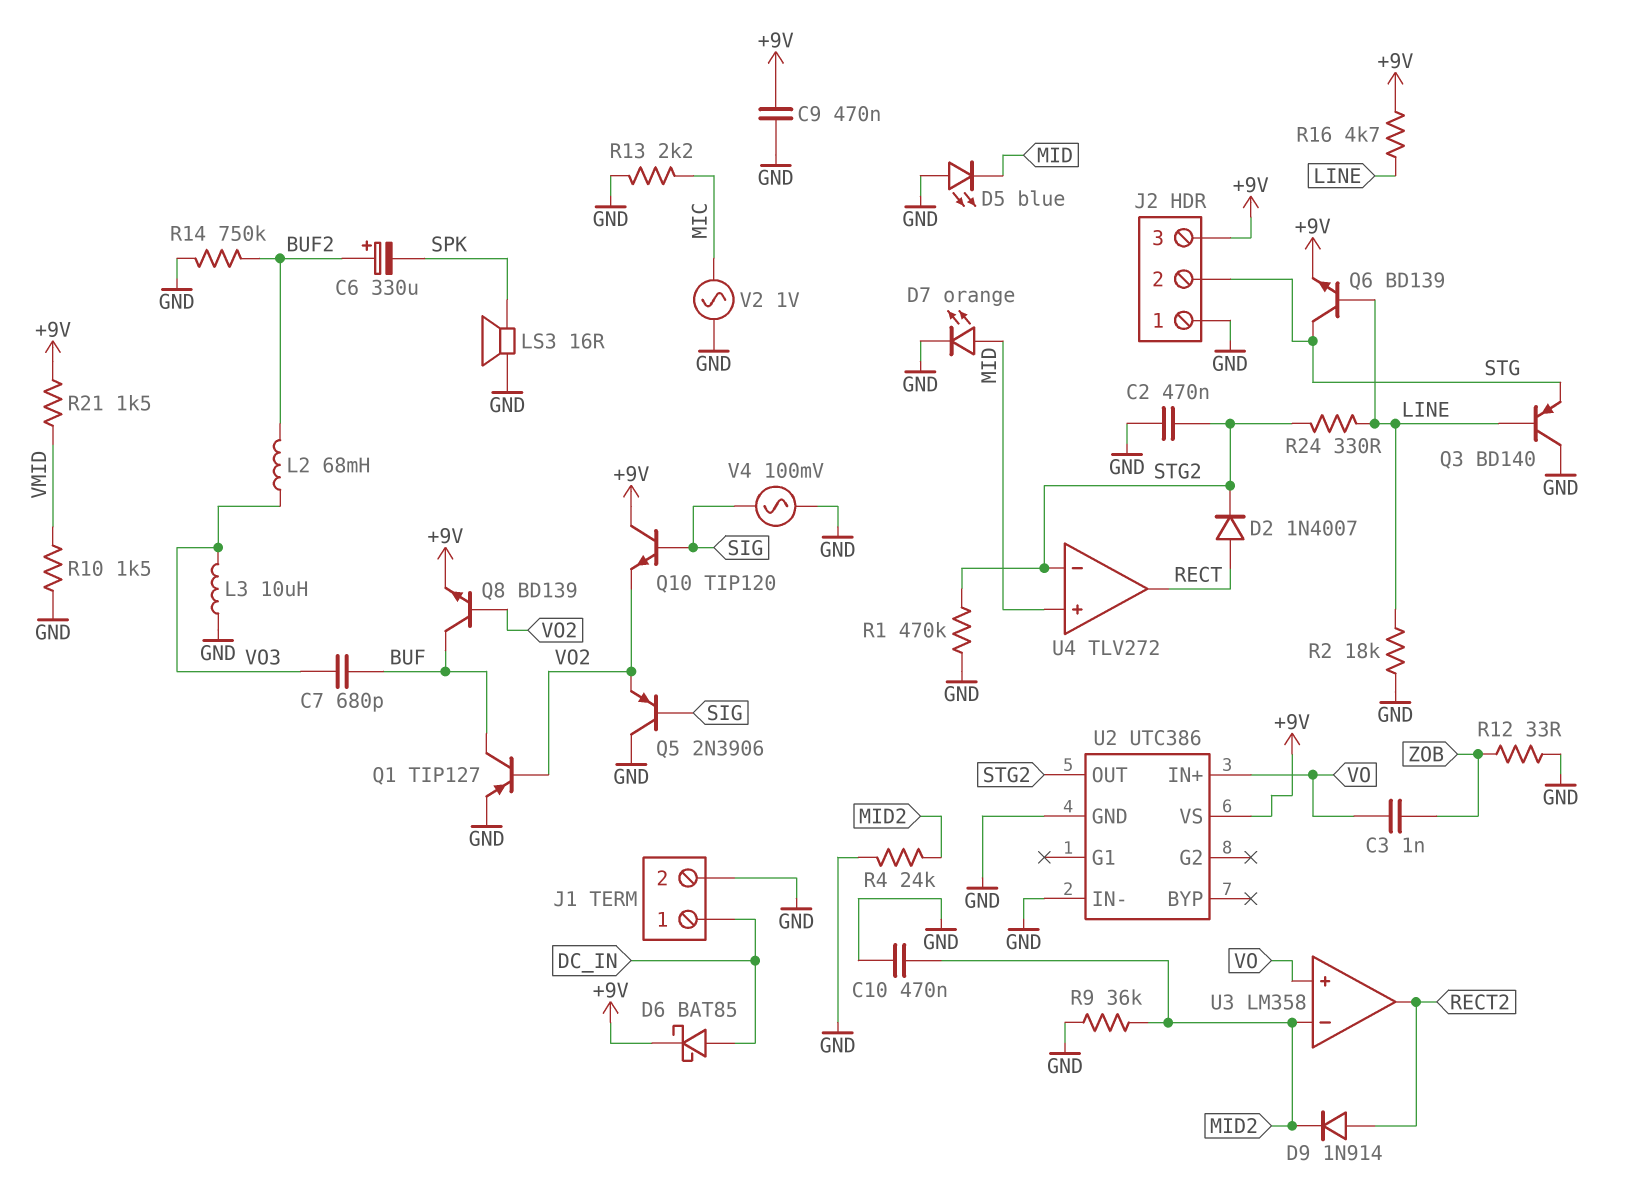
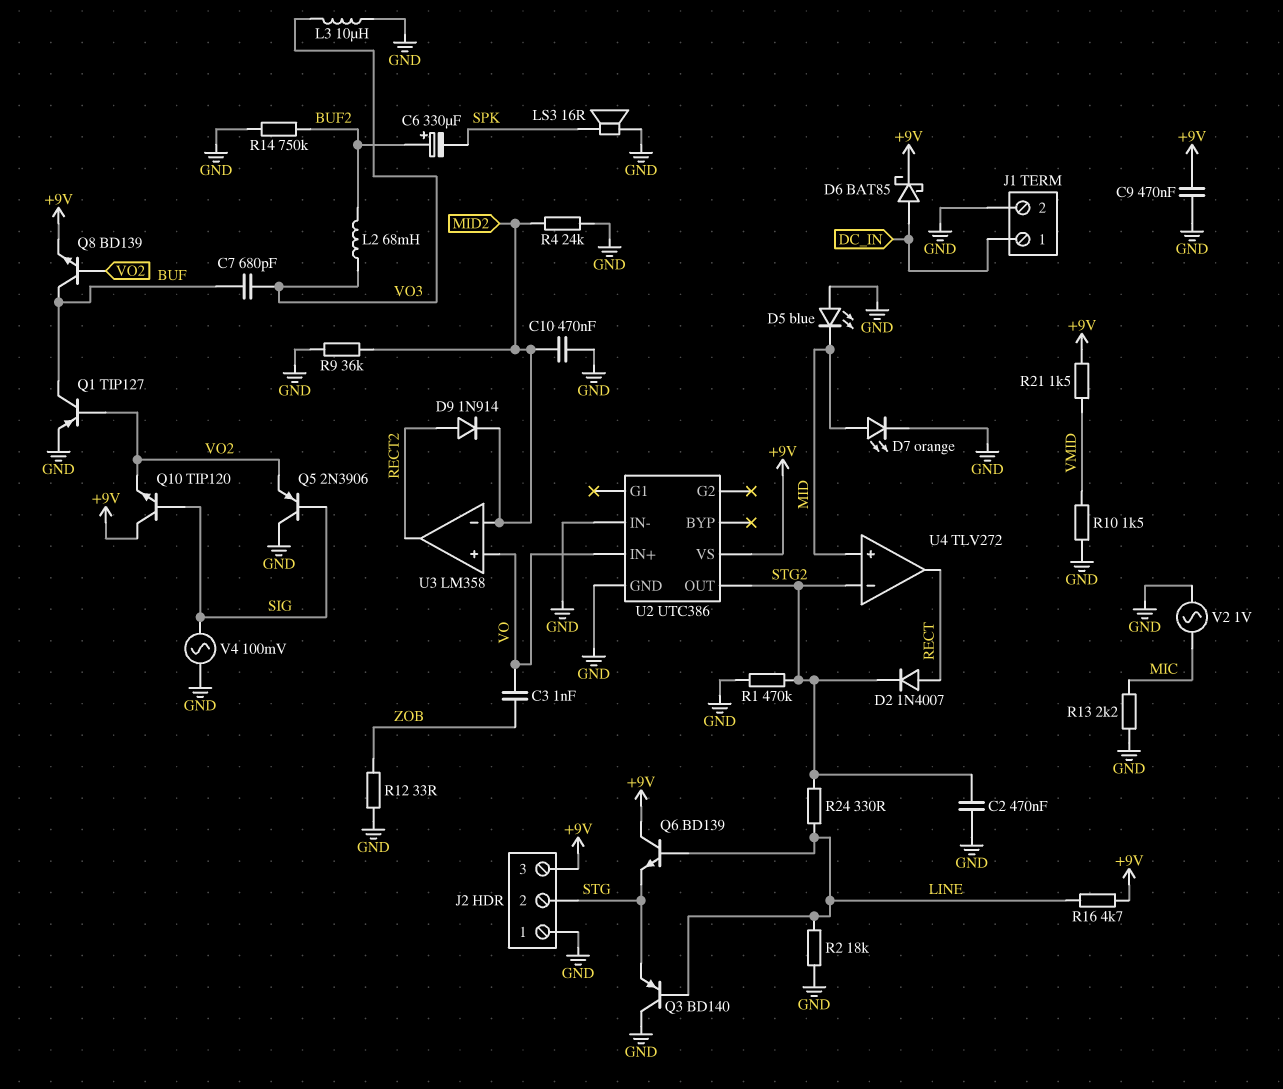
Q6: NPN BD139 (B LINE, C STG, E +9V) -> NPN BD139 (B LINE, C +9V, E STG)

